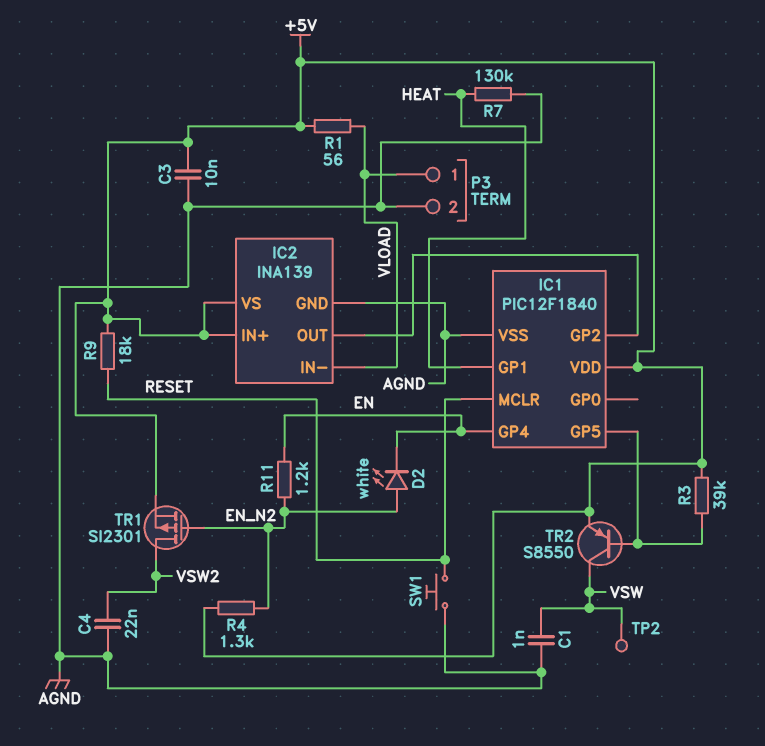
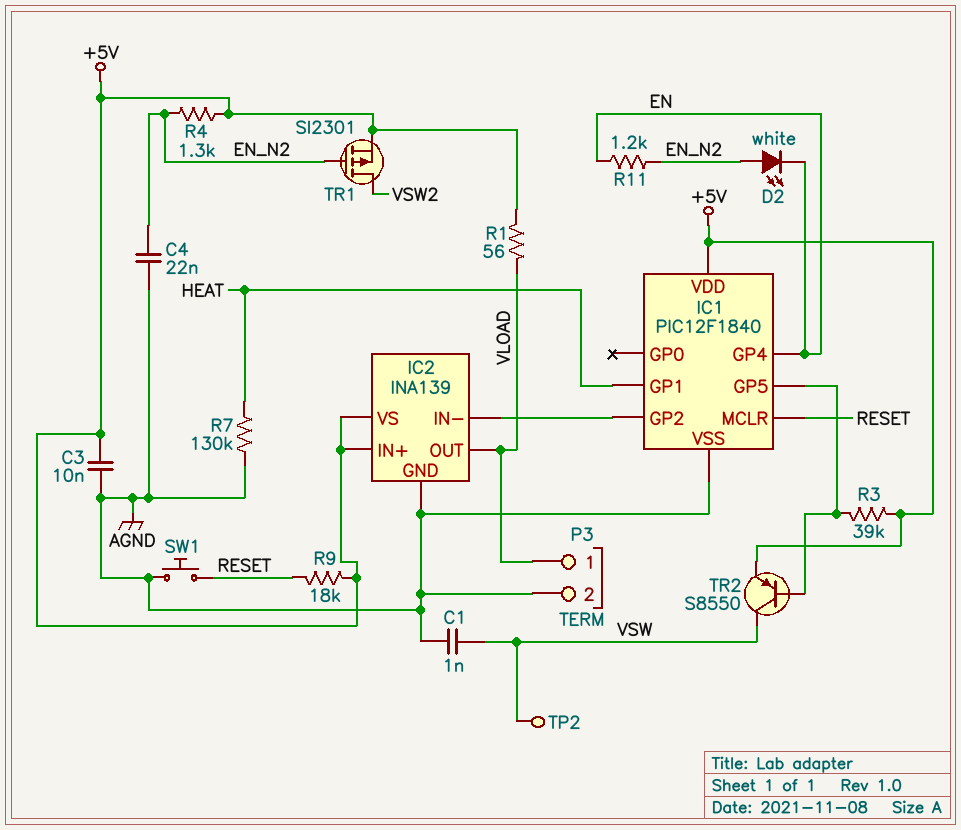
C4: 22nF (AGND, VSW2) -> 22nF (AGND, EN_N2)
IC2 pin IN-: VLOAD -> IC1/GP2
IC2 pin OUT: IC1/GP2 -> VLOAD

